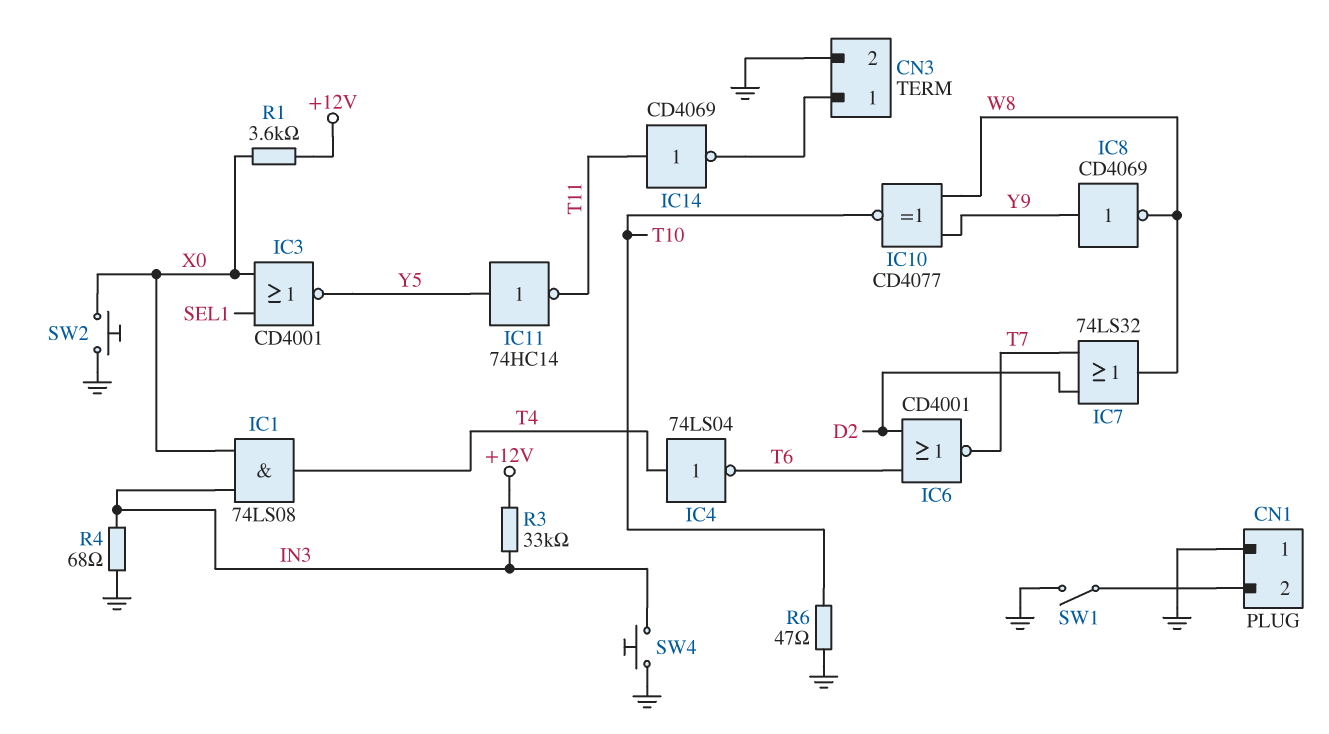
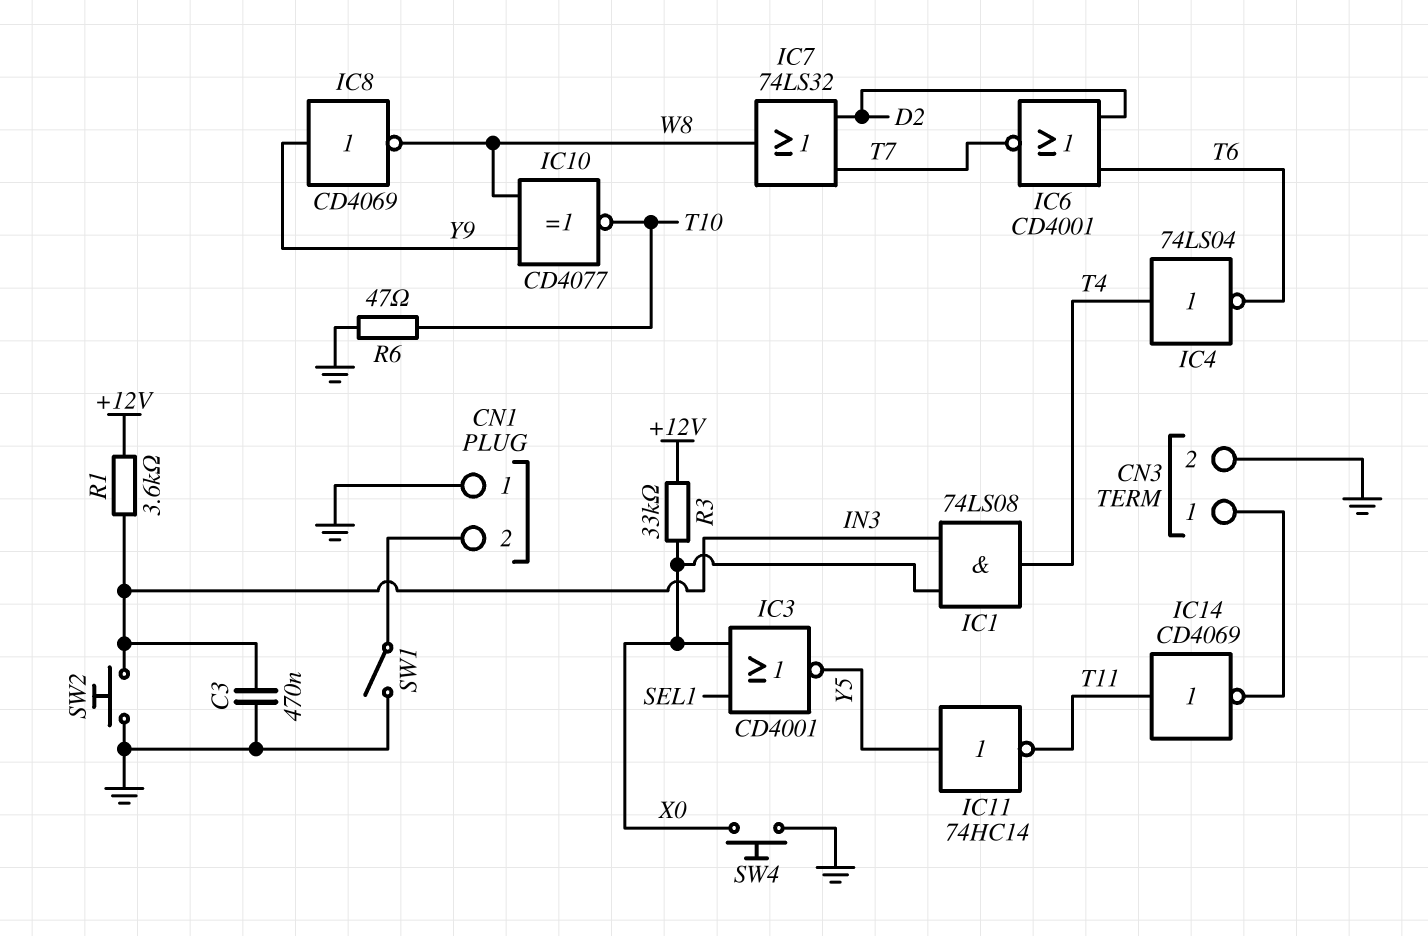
C3: none -> 470nF (GND, IN3)
R1: 3.6k (+12V, X0) -> 3.6k (+12V, IN3)
R3: 33k (+12V, IN3) -> 33k (+12V, X0)
R4: 68 (GND, IN3) -> none
SW2: button (GND, X0) -> button (GND, IN3)
SW4: button (GND, IN3) -> button (GND, X0)

